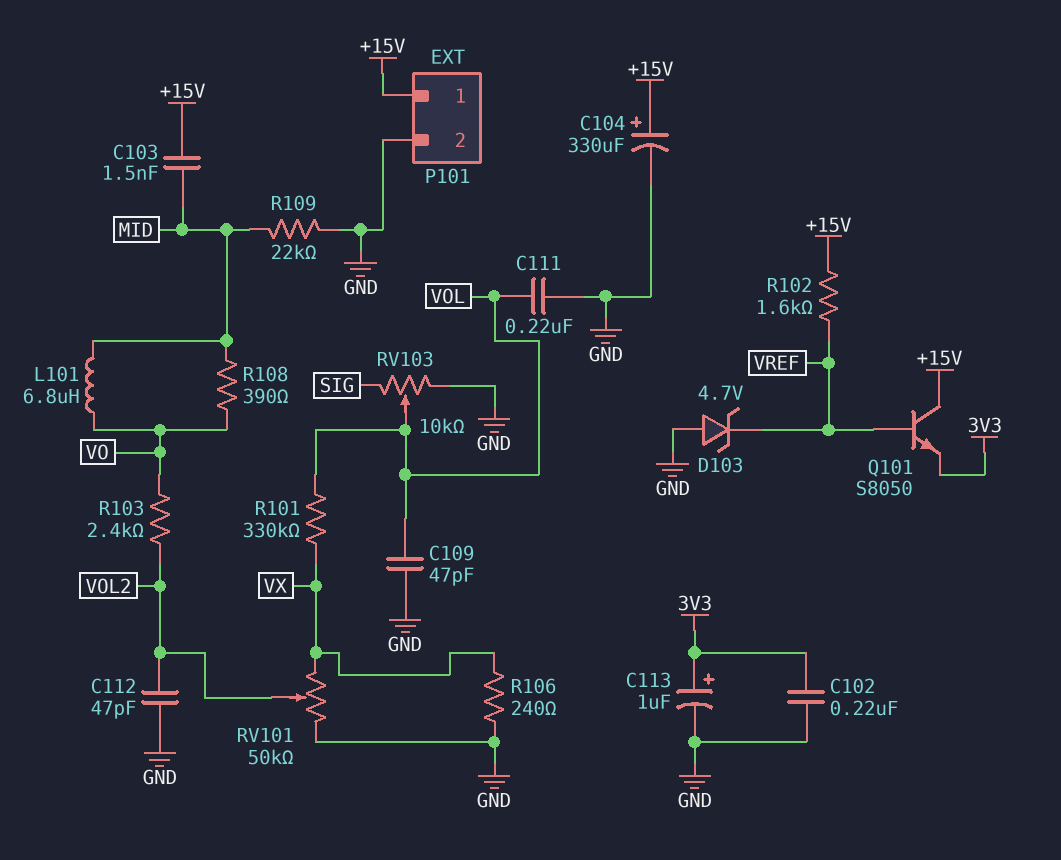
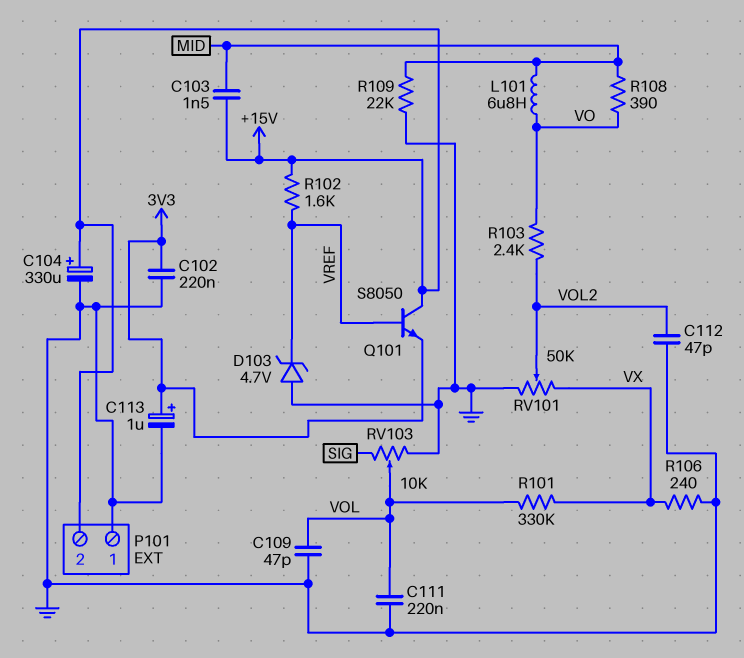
P101 pin 1: +15V -> GND
P101 pin 2: GND -> +15V

